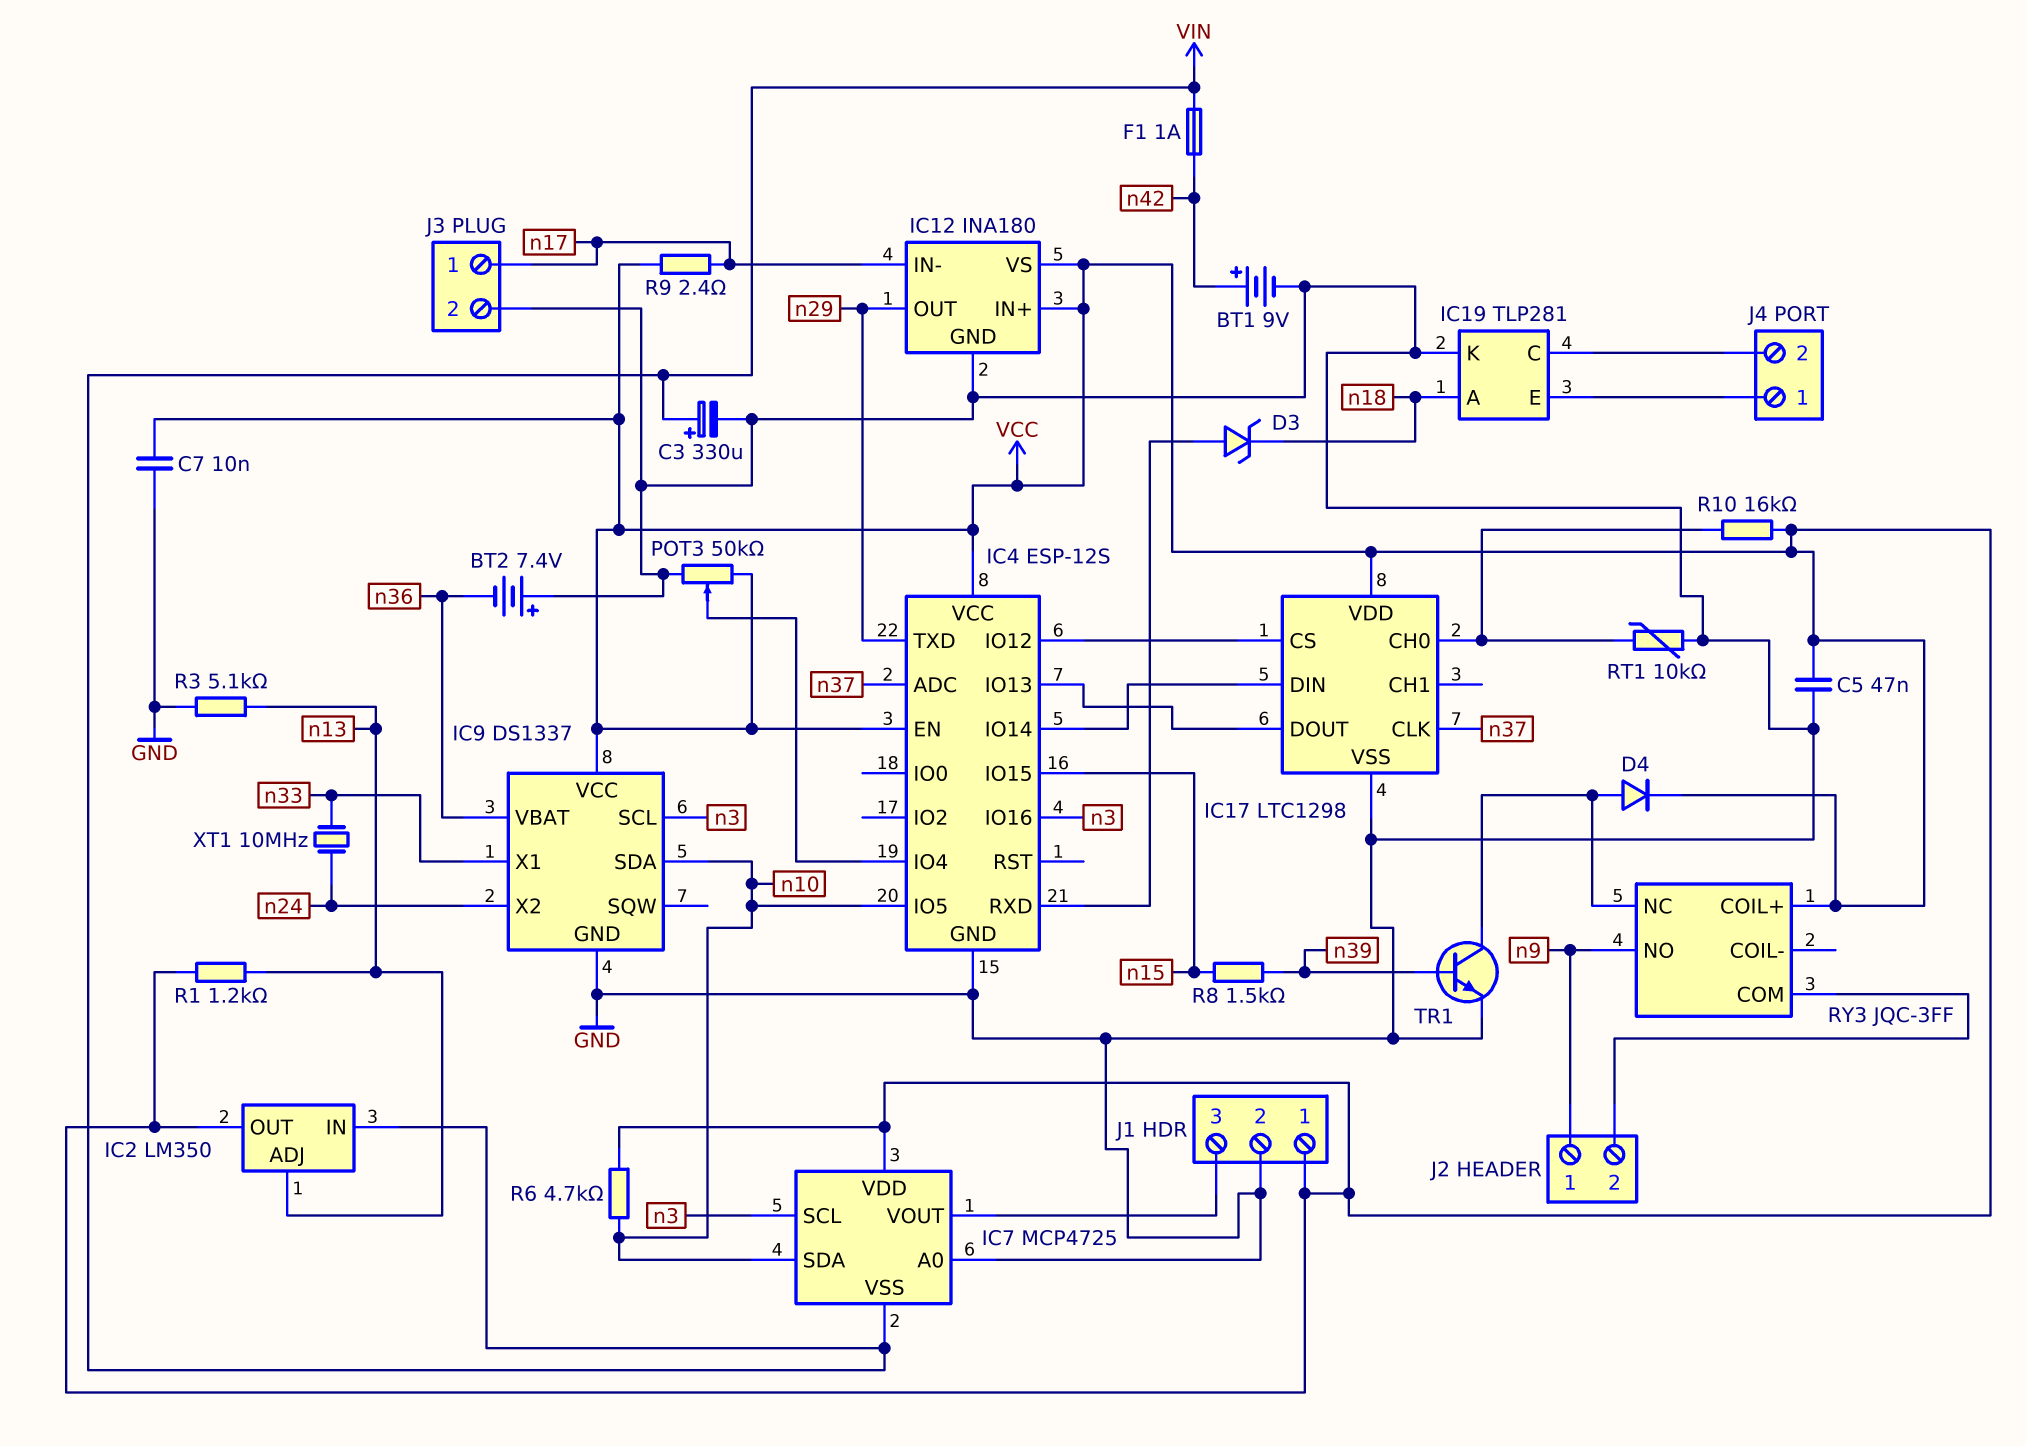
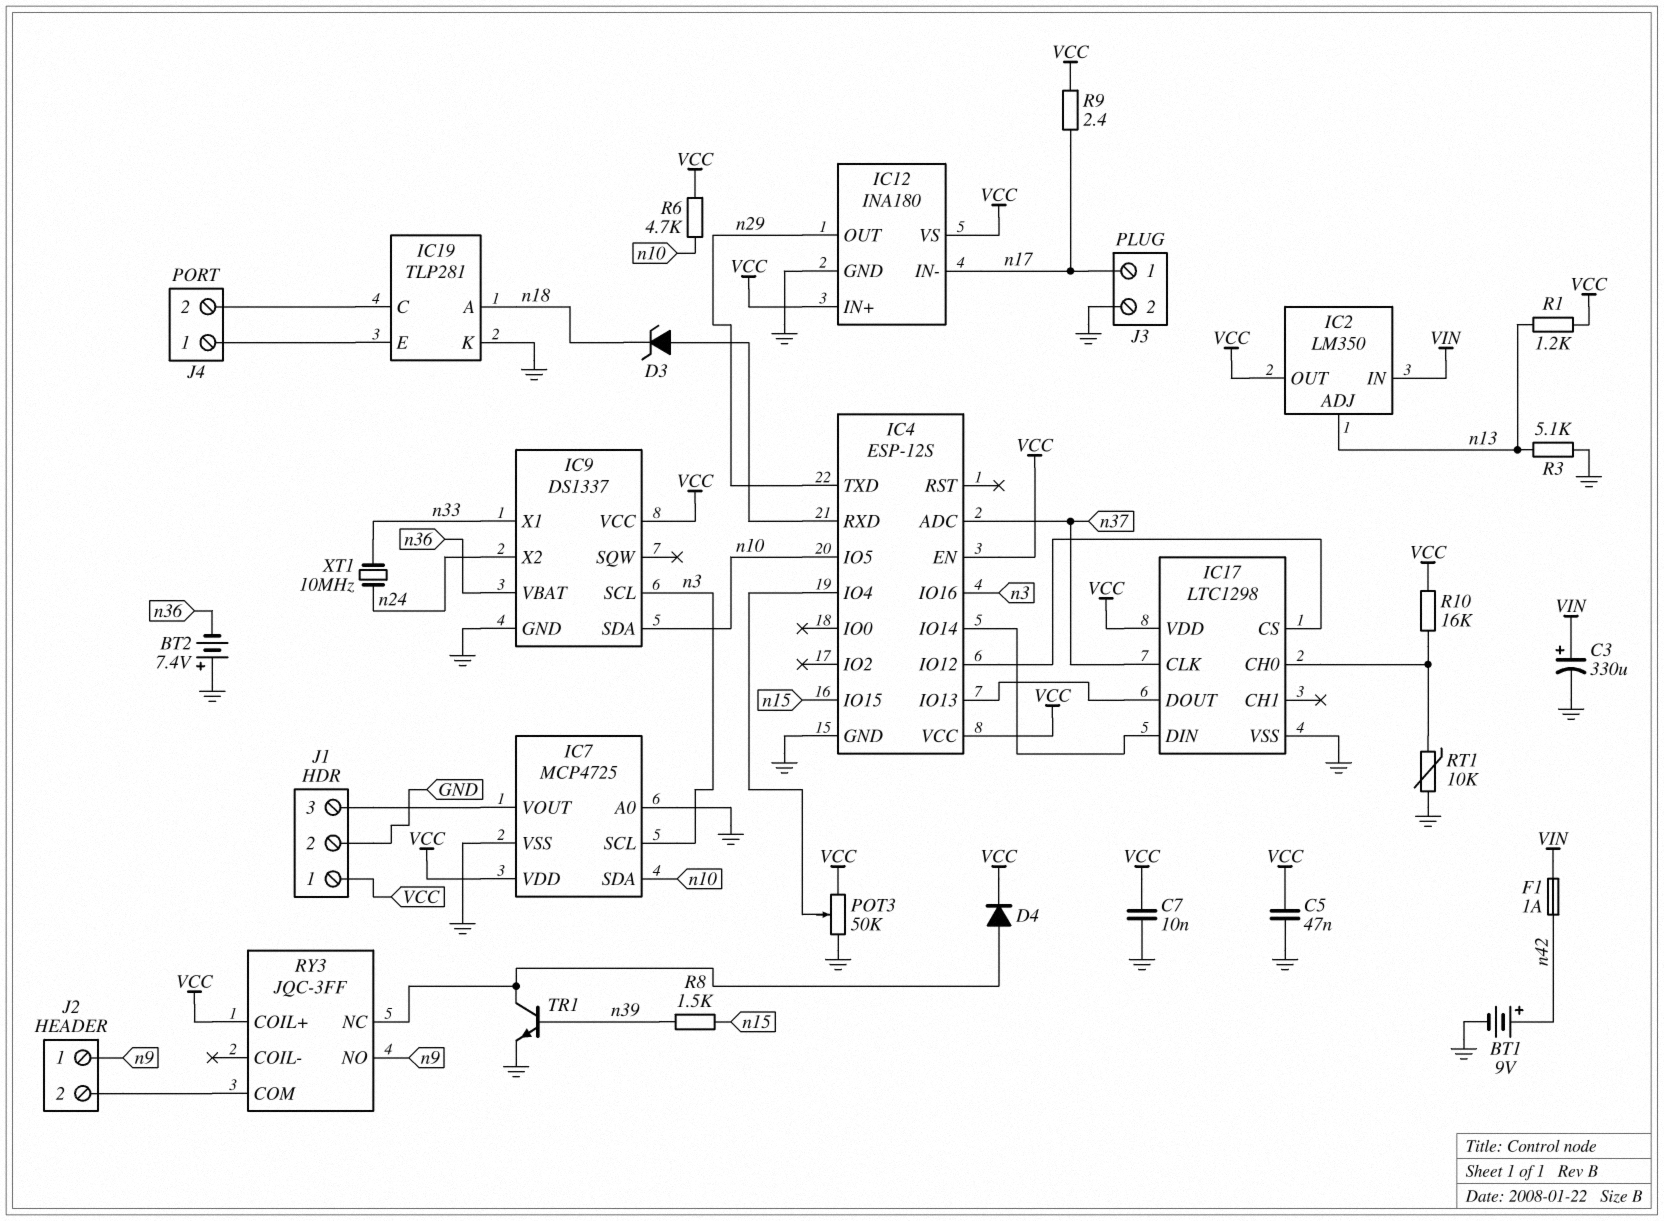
IC7 pin VSS: VIN -> GND

